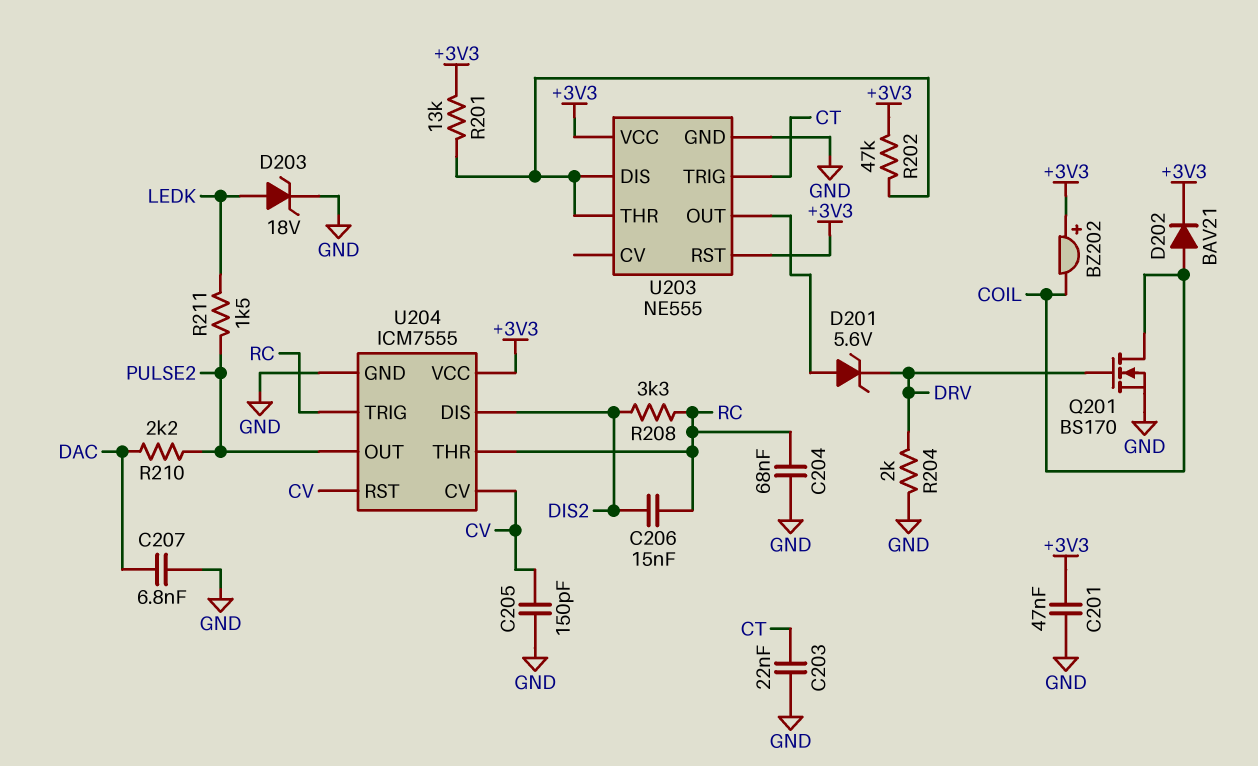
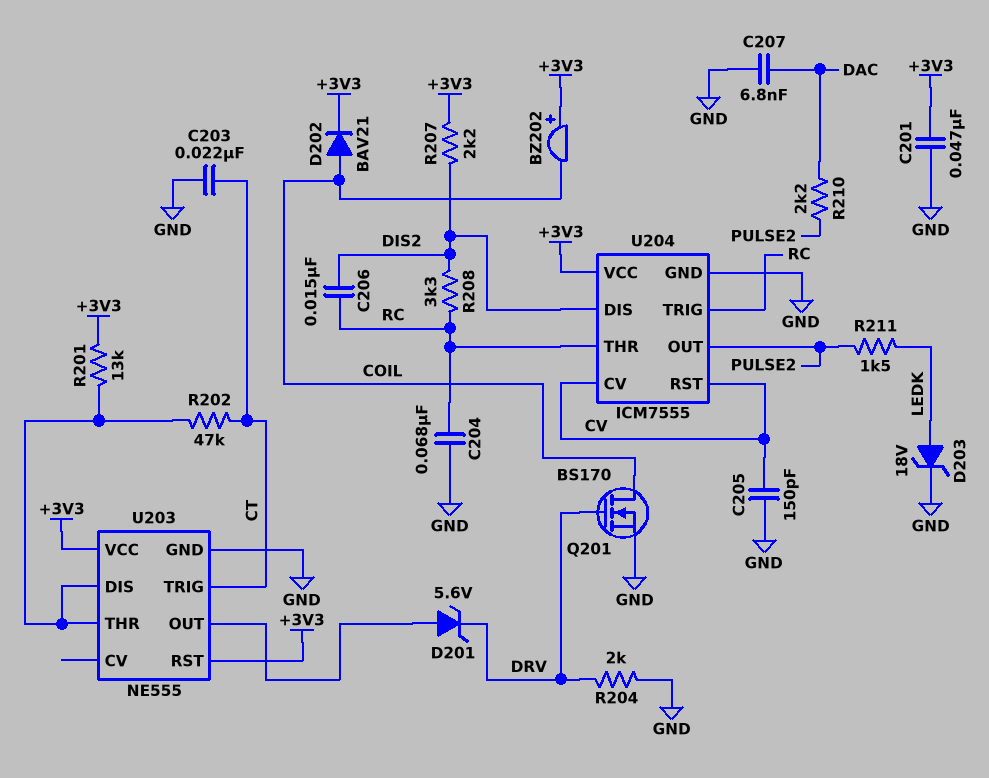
R202: 47k (+3V3, U203/DIS) -> 47k (CT, U203/DIS)
R207: none -> 2.2k (+3V3, DIS2)

